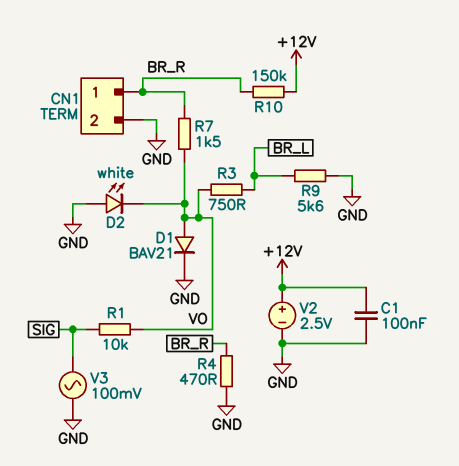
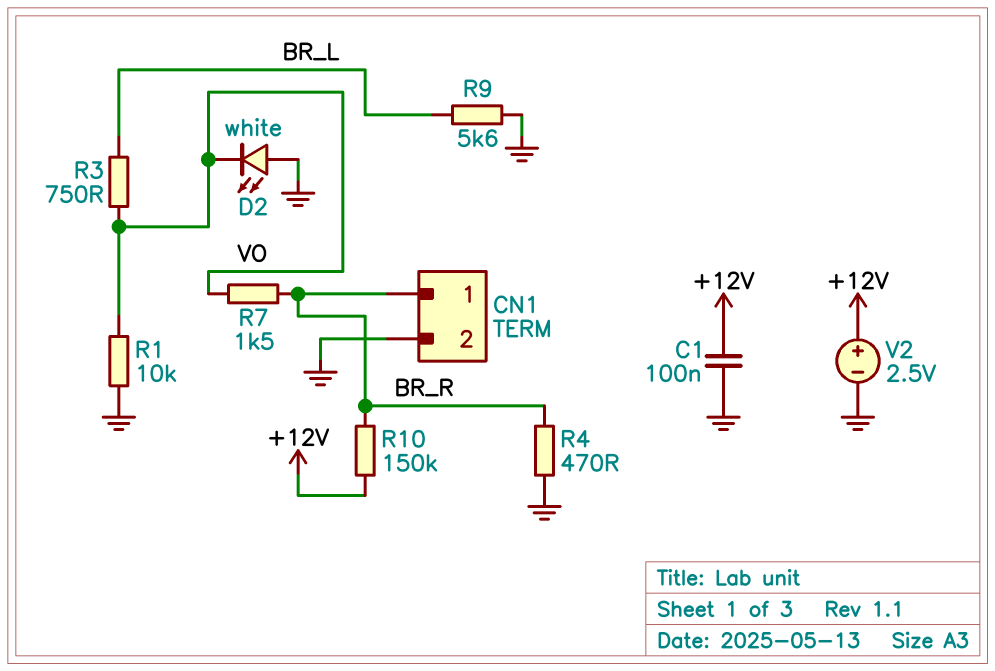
D1: diode BAV21 (A VO, K GND) -> none
R1: 10k (SIG, VO) -> 10k (GND, VO)
V3: AC 100mV (GND, SIG) -> none

